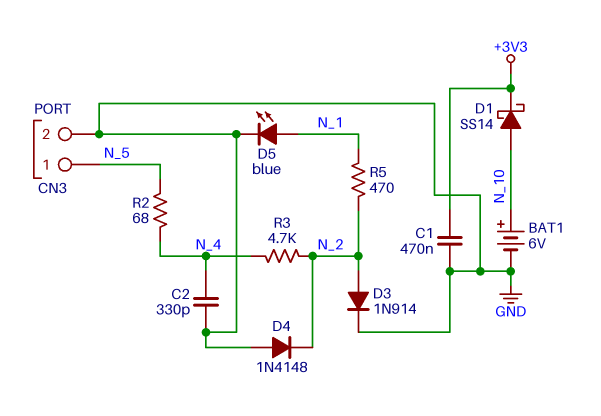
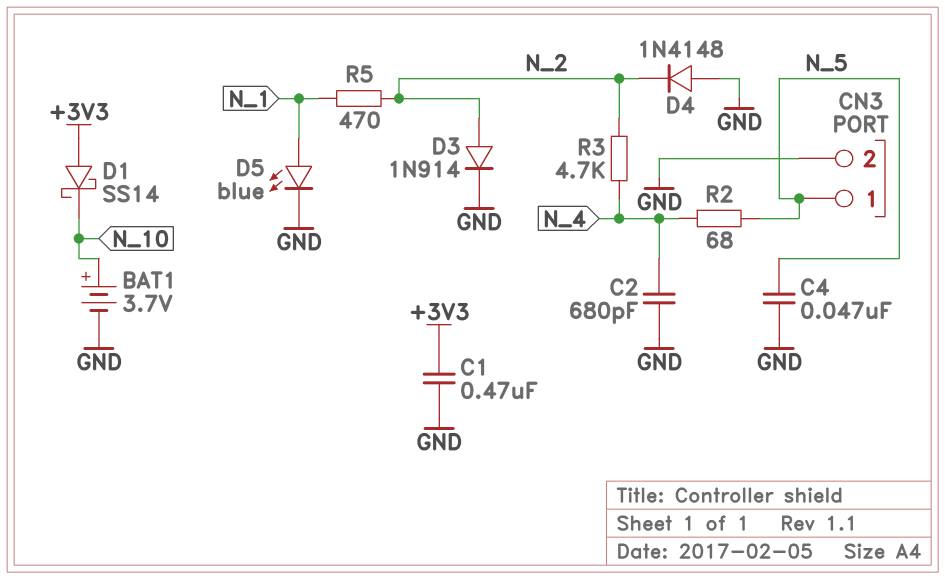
BAT1: 6V (plus N_10, minus GND) -> 3.7V (plus N_10, minus GND)
C2: 330pF (GND, N_4) -> 680pF (GND, N_4)
C4: none -> 47nF (GND, N_5)
D1: schottky SS14 (A N_10, K +3V3) -> schottky SS14 (A +3V3, K N_10)

